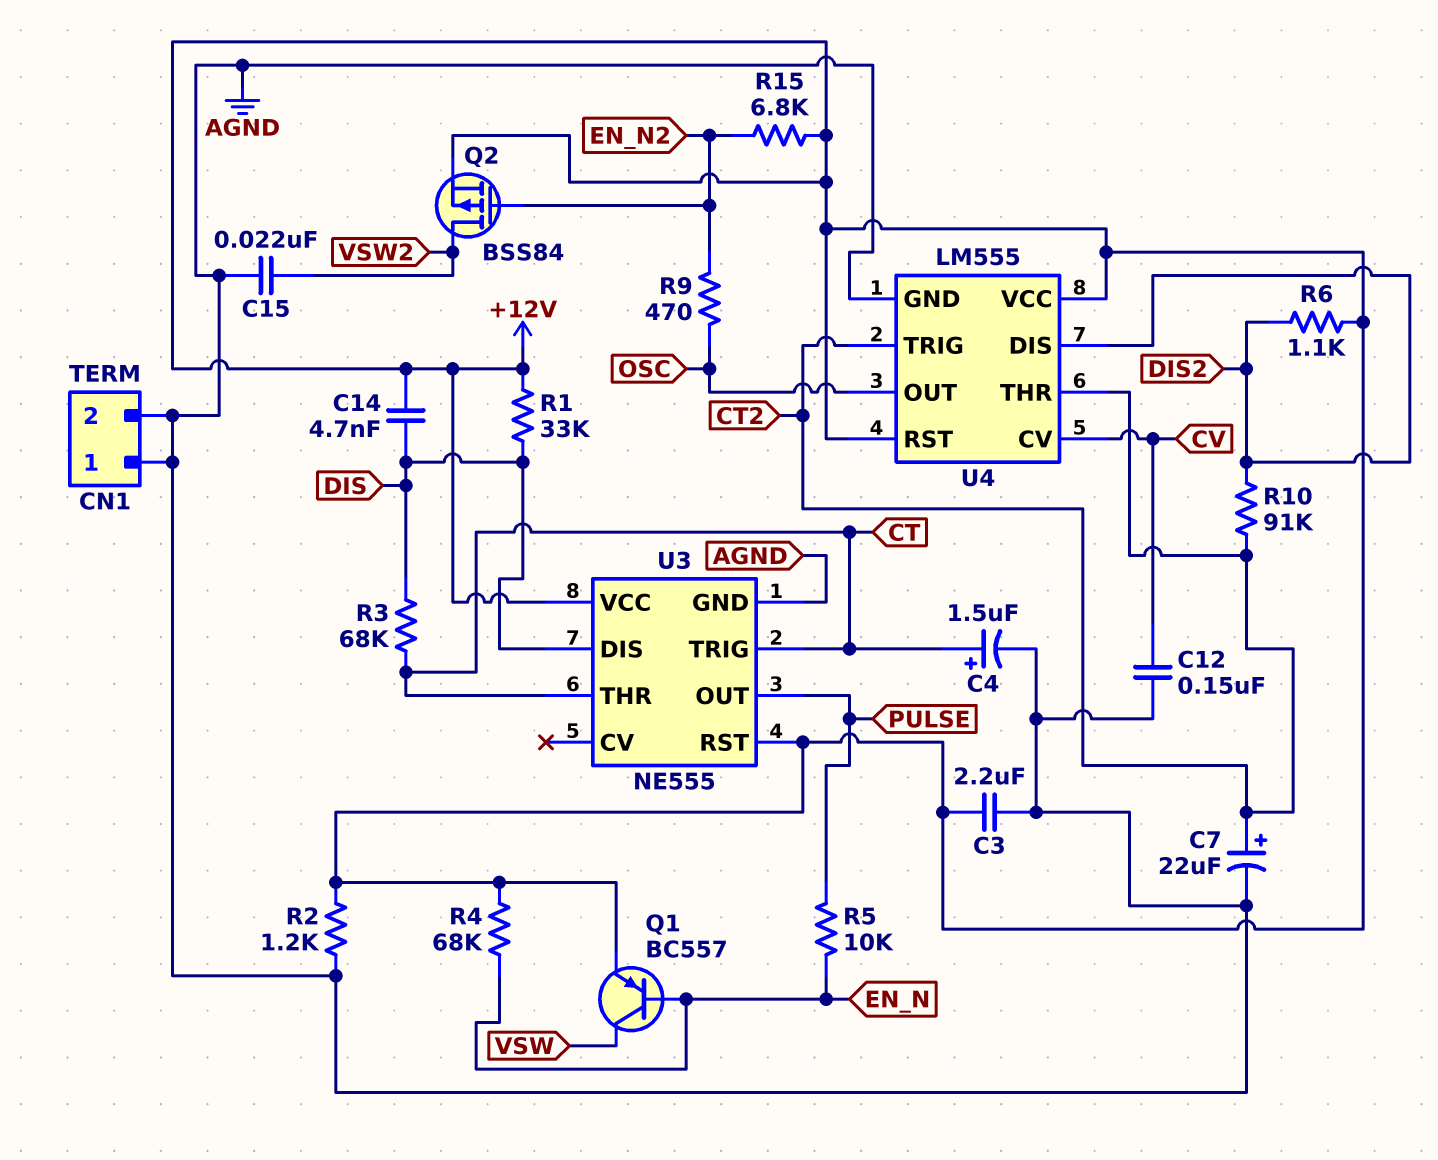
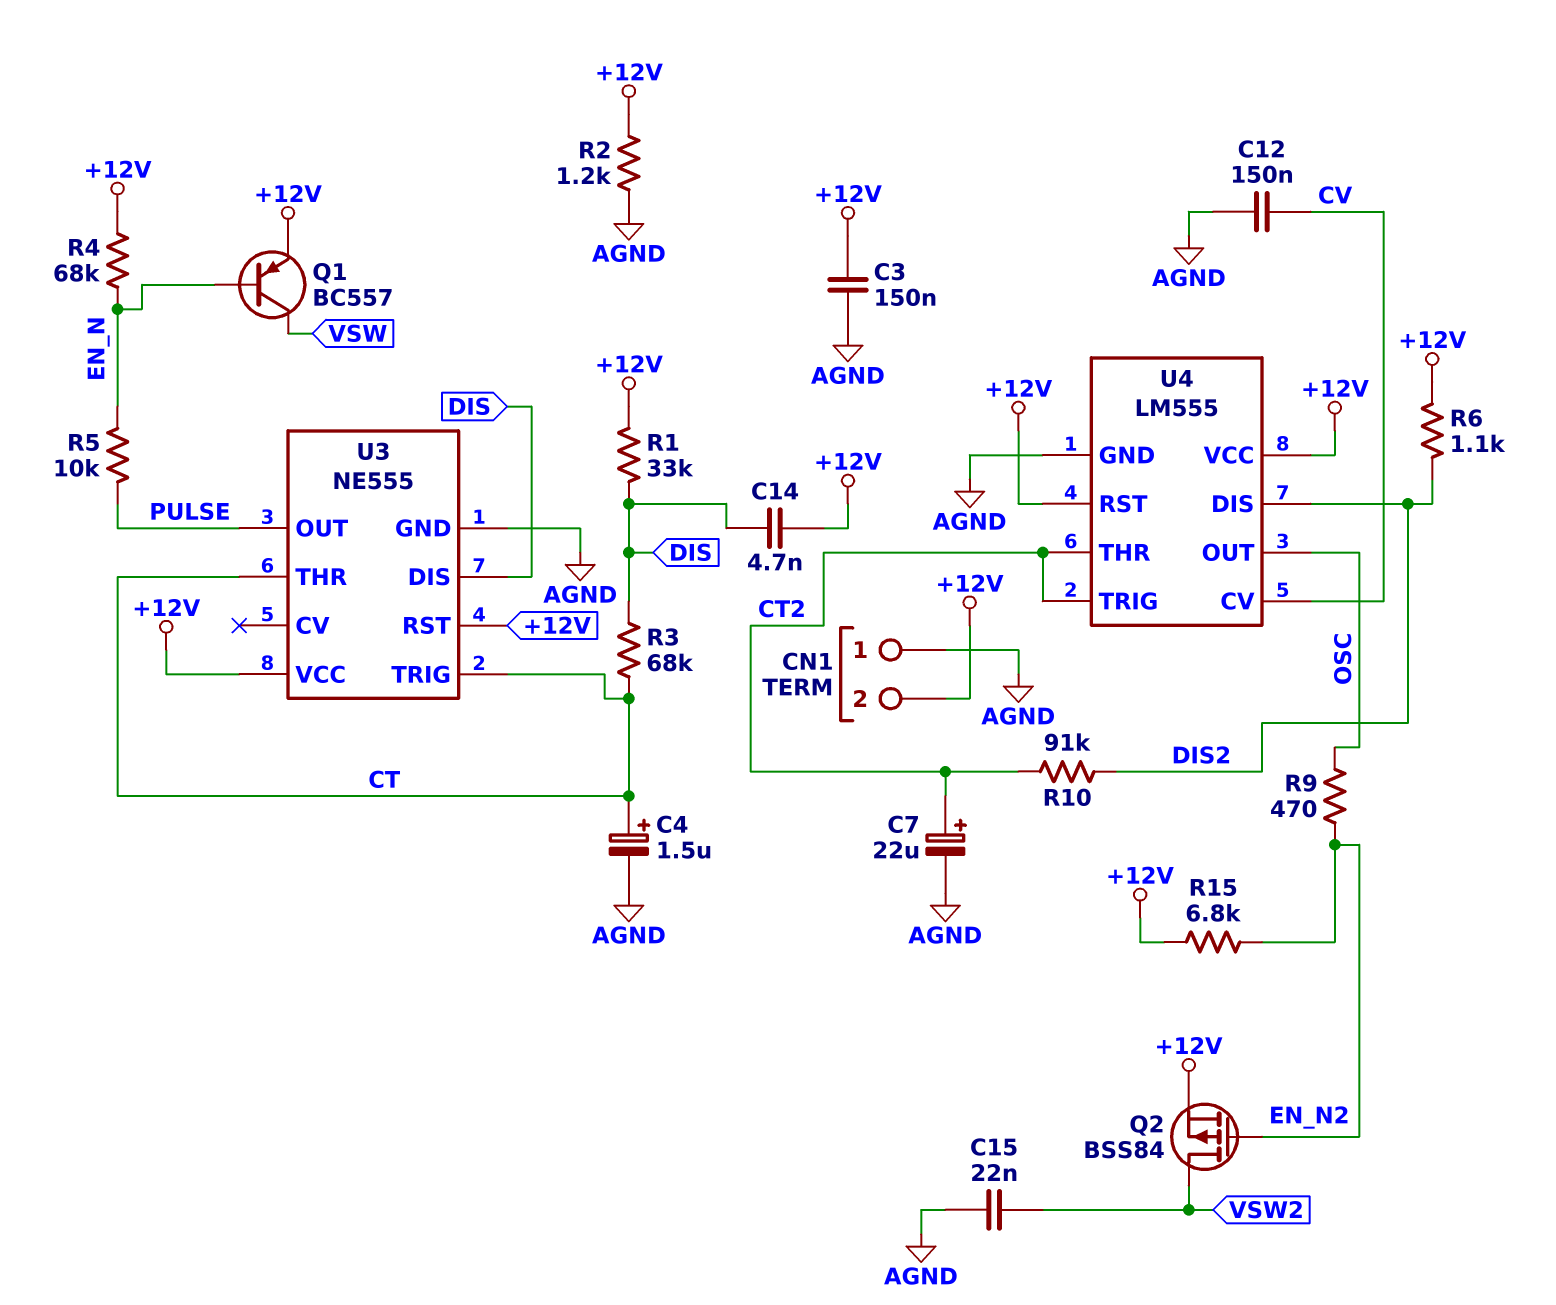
C3: 2.2uF (+12V, AGND) -> 150nF (+12V, AGND)
CN1 pin 2: AGND -> +12V

